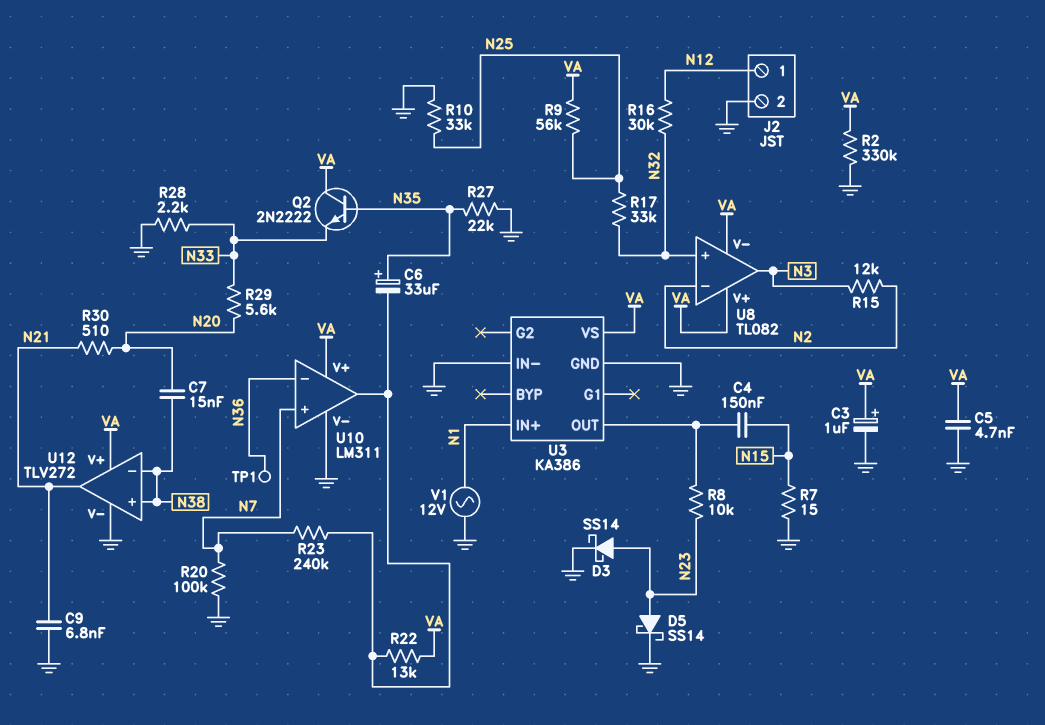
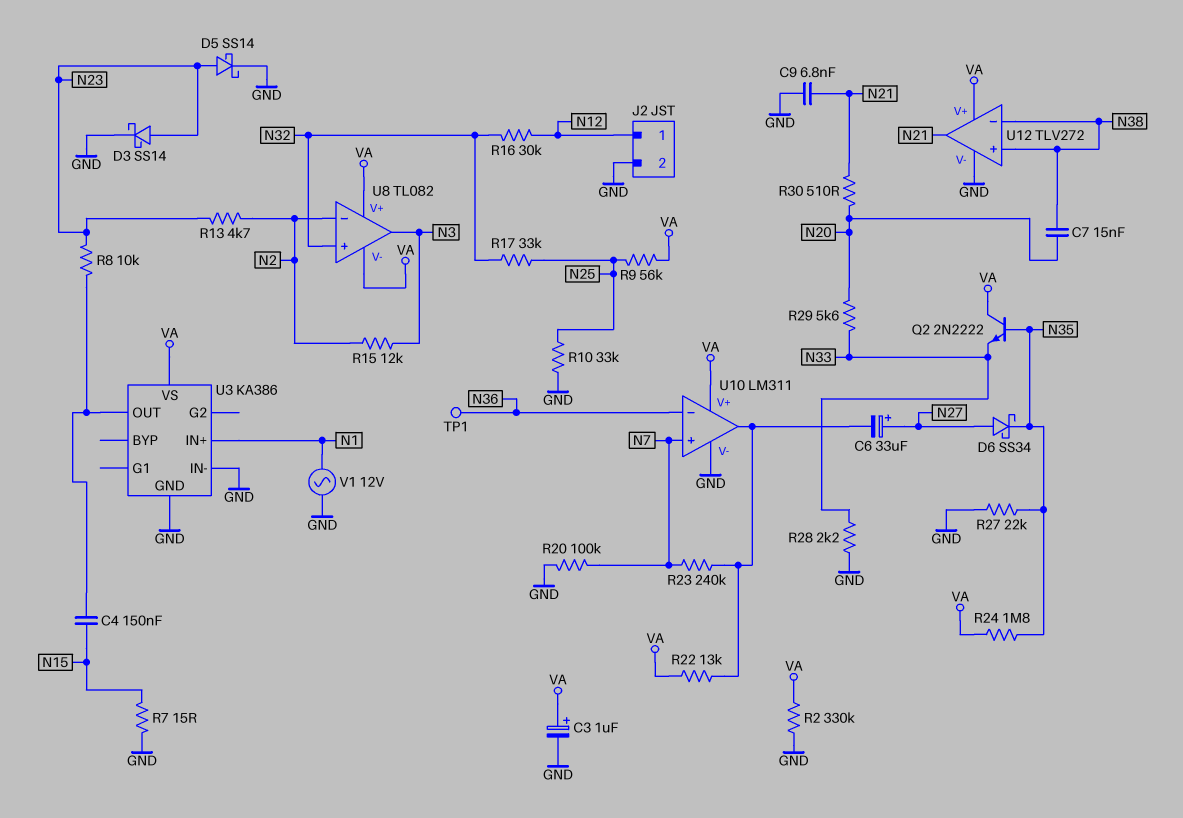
C5: 4.7nF (GND, VA) -> none
C6: 33uF (plus N35, minus U10/out) -> 33uF (plus N27, minus U10/out)
D6: none -> schottky SS34 (A N27, K N35)
R13: none -> 4.7k (N2, N23)
R24: none -> 1.8M (N35, VA)

